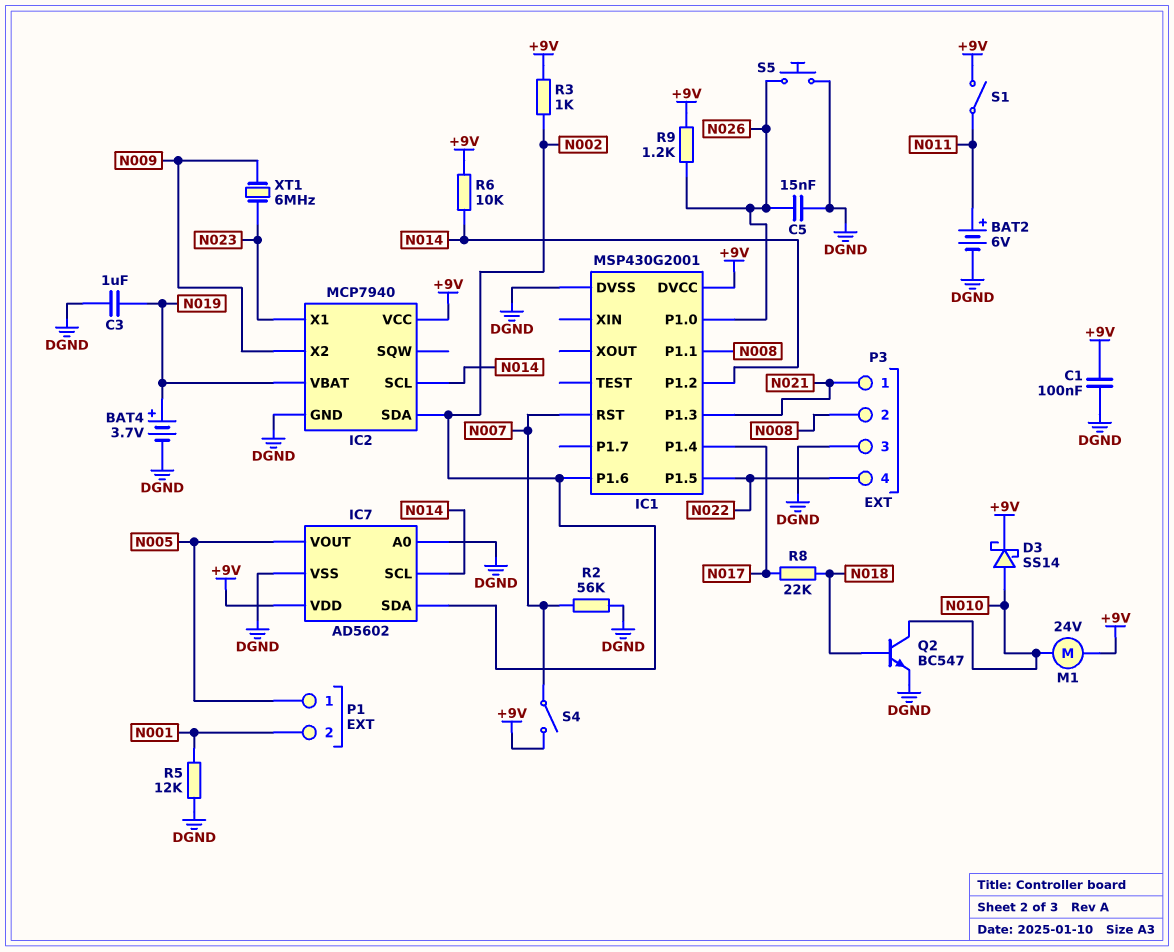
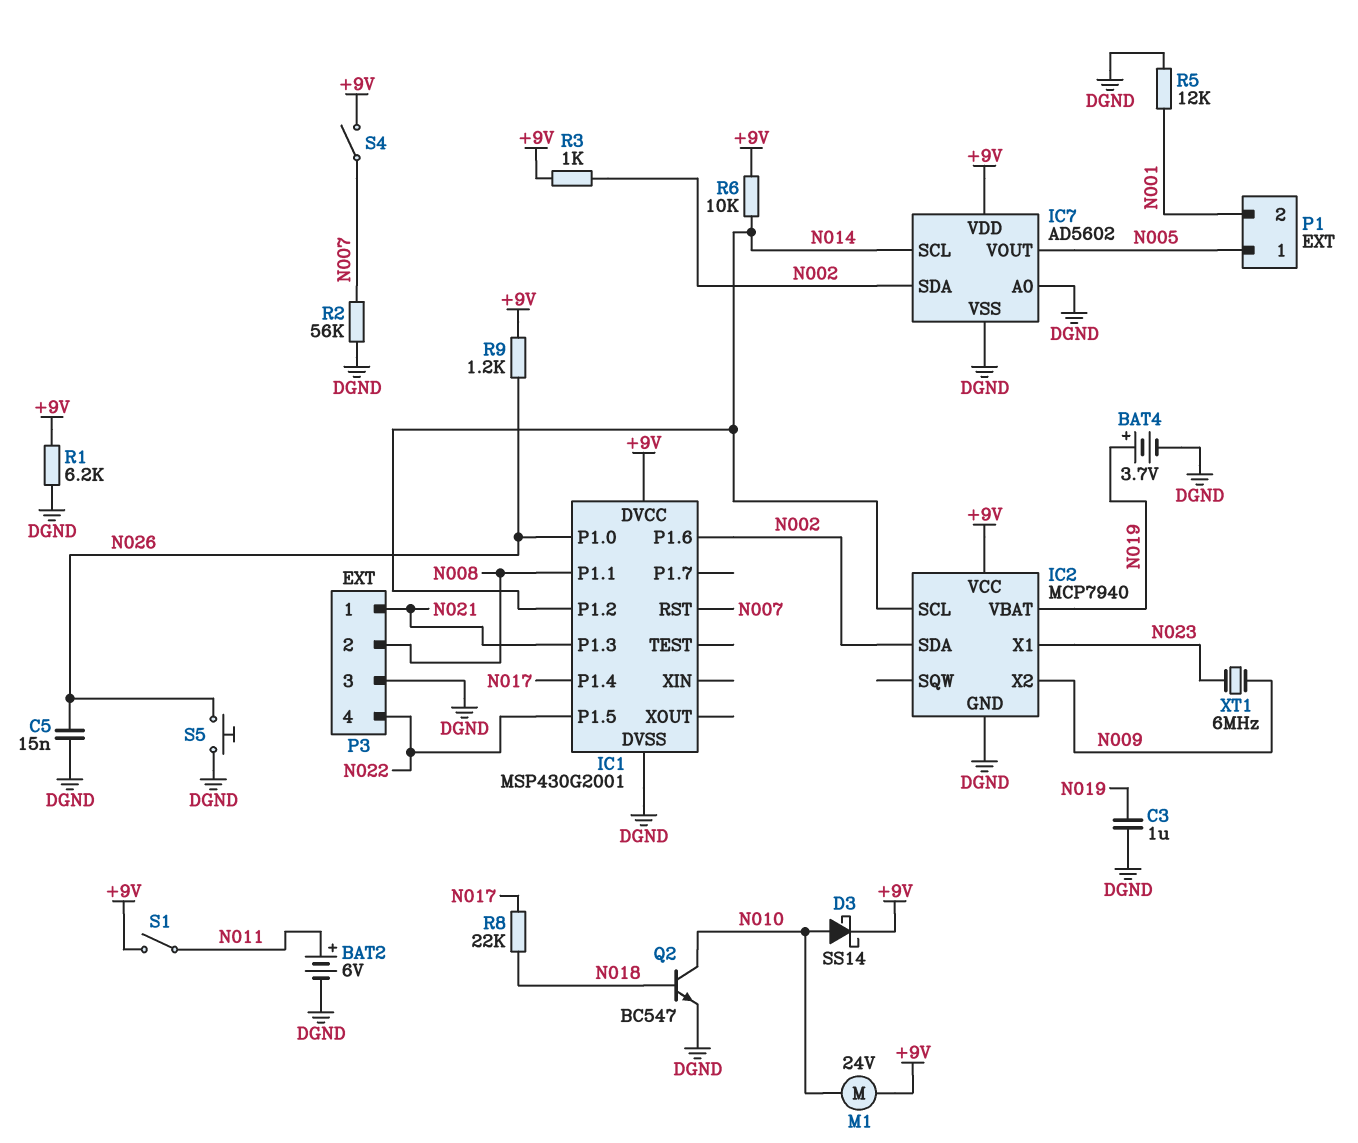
C1: 100nF (+9V, DGND) -> none
R1: none -> 6.2k (+9V, DGND)

